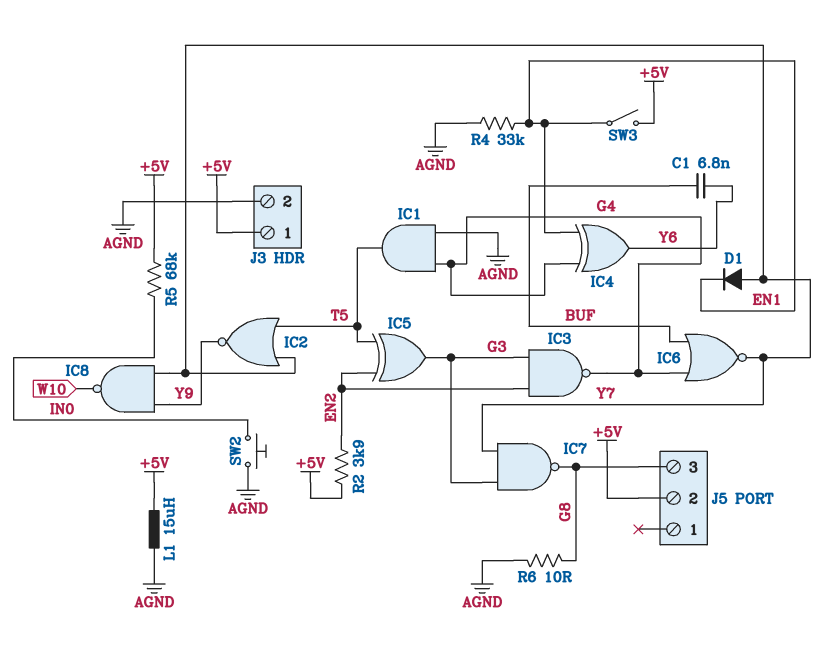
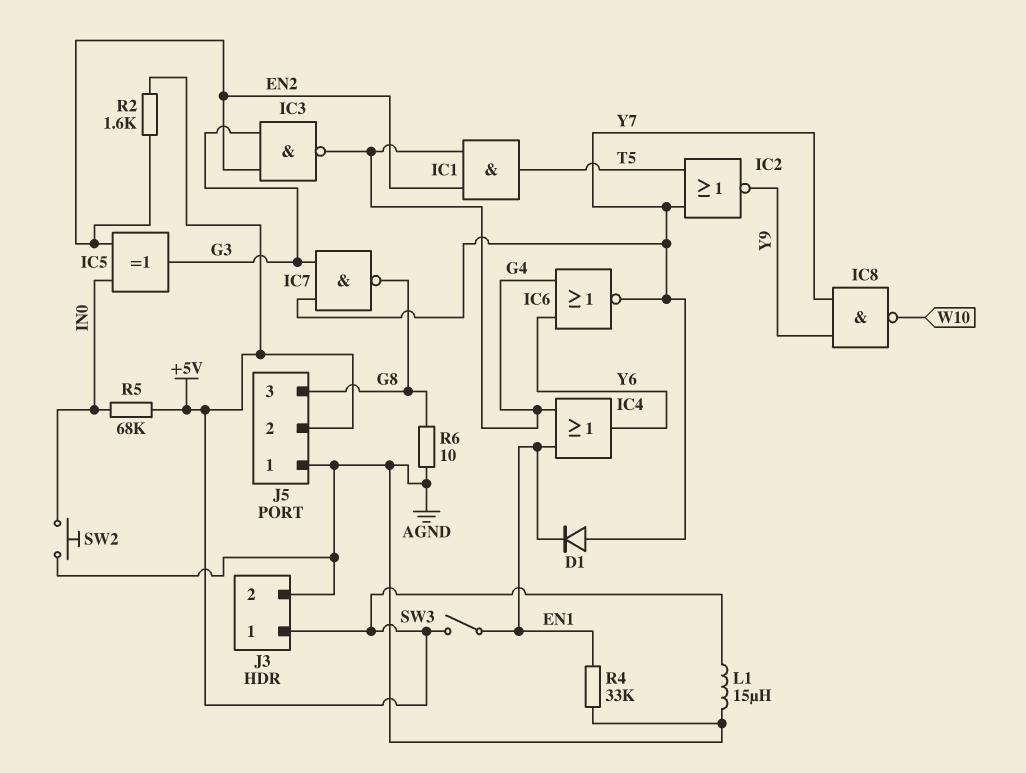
C1: 6.8nF (BUF, Y6) -> none
IC1: AND (in AGND, in G4, out T5) -> AND (in EN2, in G4, out T5)
IC4: XOR (in EN1, in G4, out Y6) -> OR (in EN1, in G4, out Y6)
IC5: XOR (in EN2, in T5, out G3) -> XOR (in EN2, in IN0, out G3)
IC6: NOR (in BUF, in G4, out Y7) -> NOR (in G4, in Y6, out Y7)
J5 pin 1: none -> AGND
R2: 3.9k (+5V, EN2) -> 1.6k (+5V, EN2)

